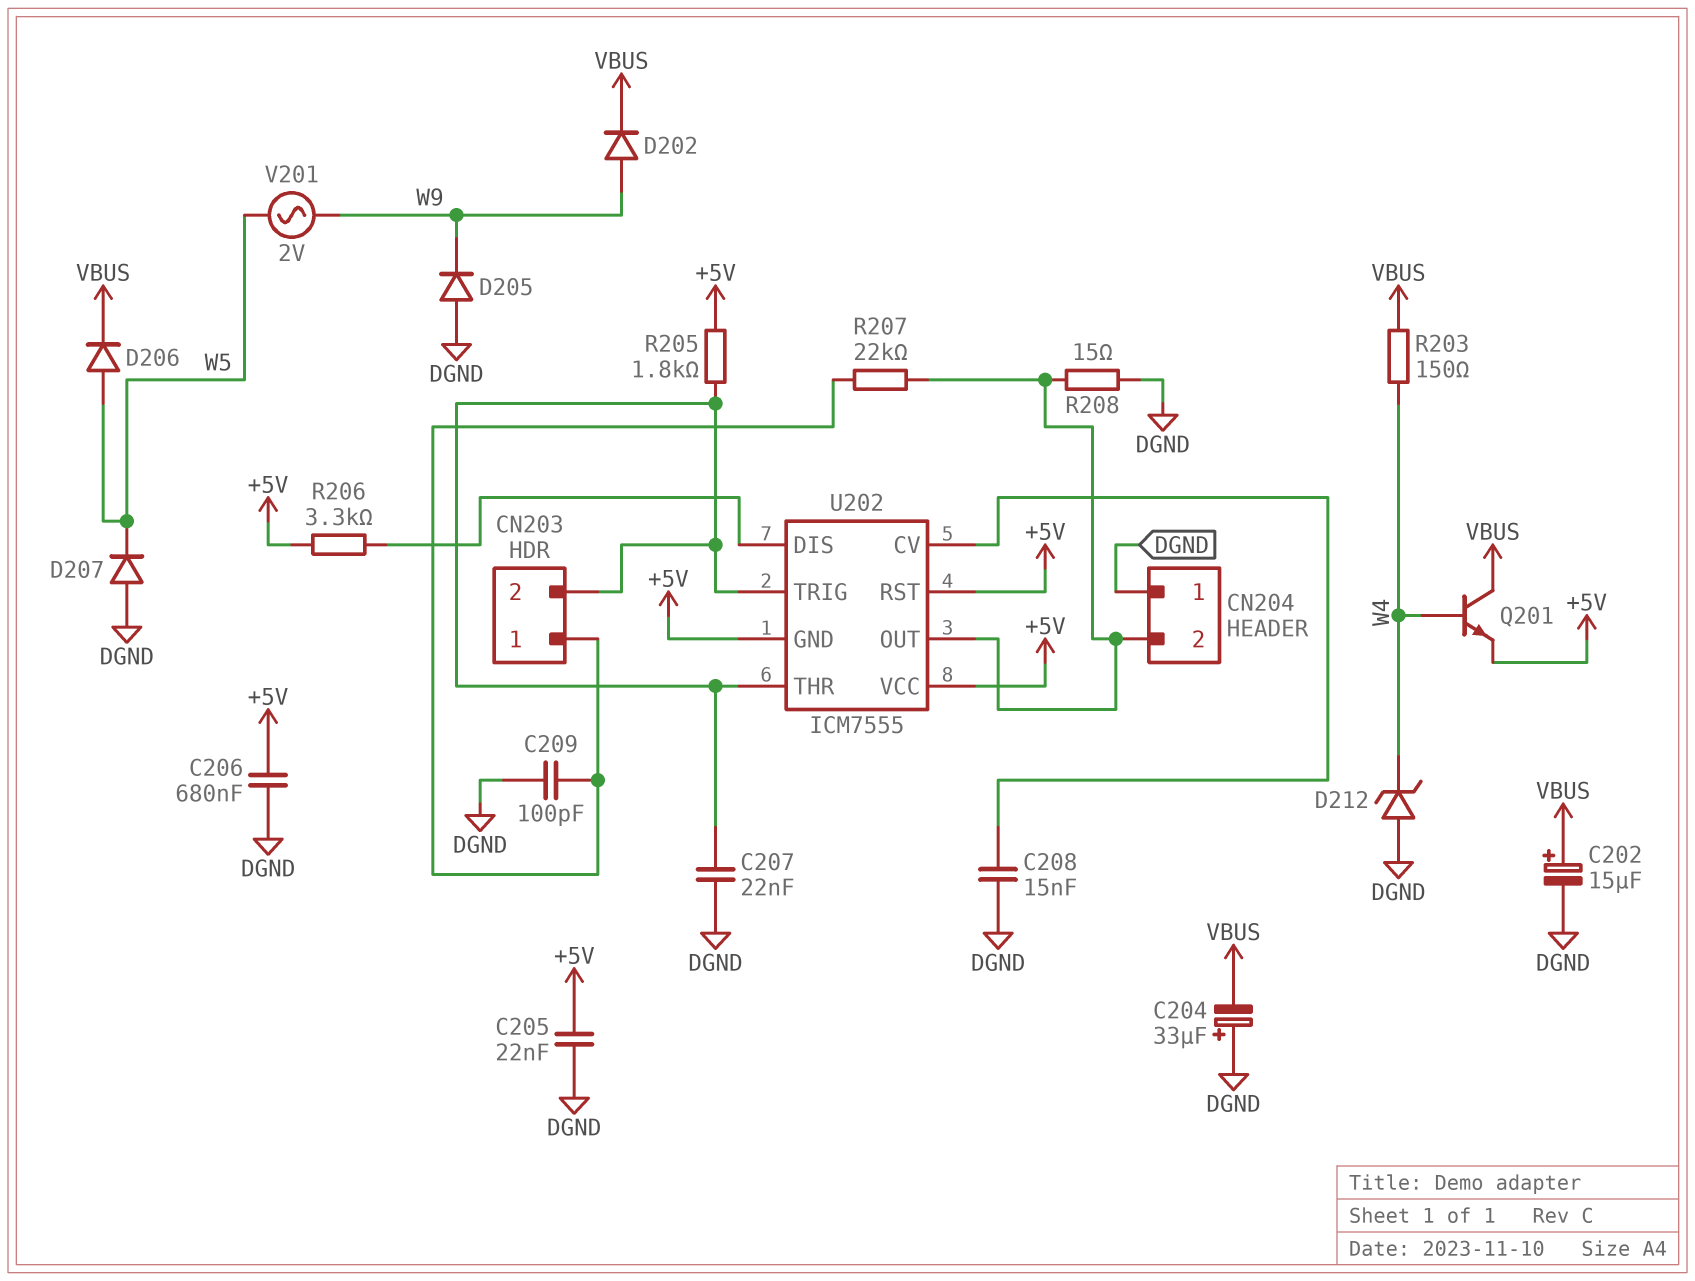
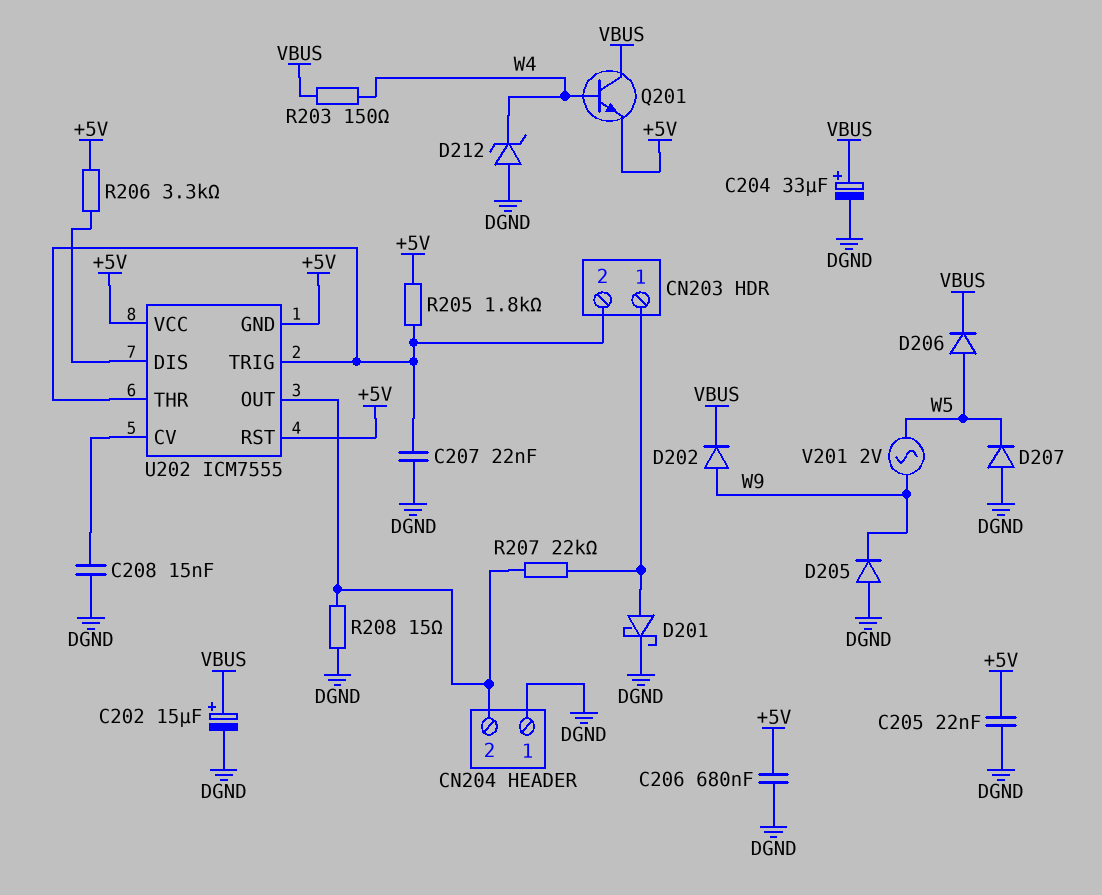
C204: 33uF (plus DGND, minus VBUS) -> 33uF (plus VBUS, minus DGND)
C209: 100pF (CN203/1, DGND) -> none
D201: none -> schottky (A CN203/1, K DGND)

